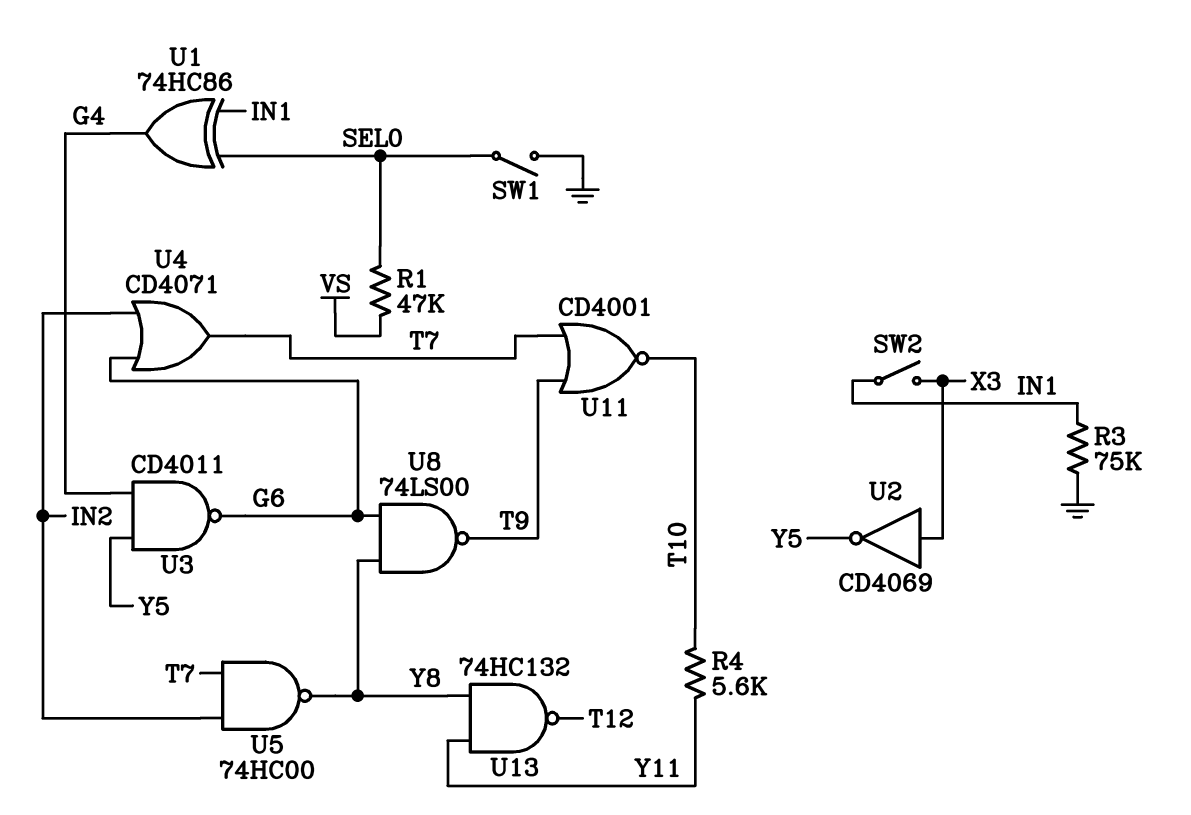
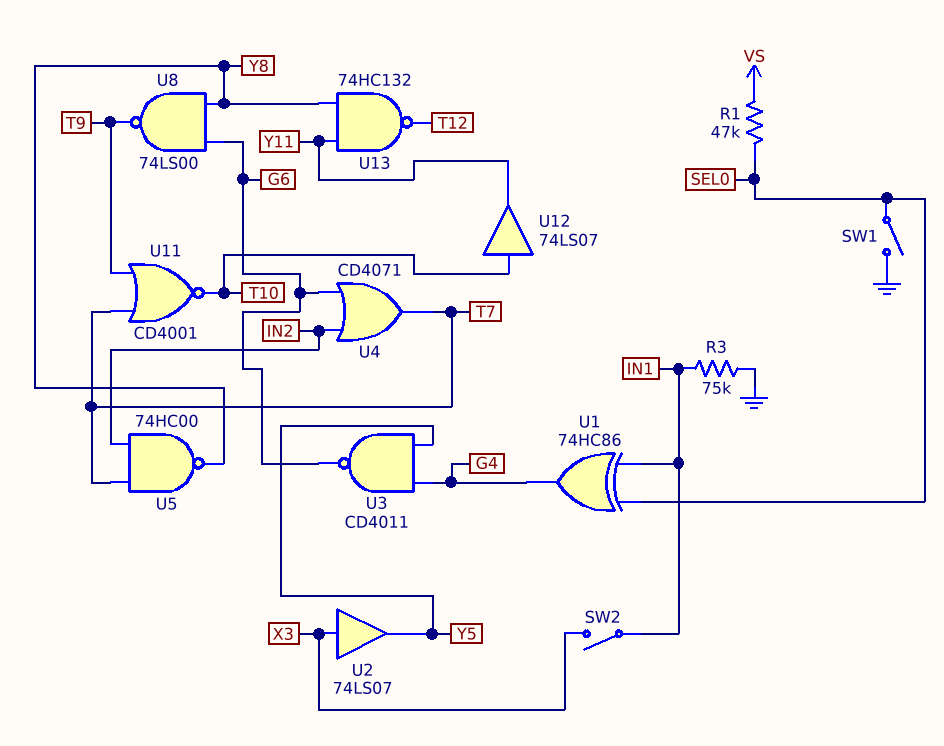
R4: 5.6k (T10, Y11) -> none
U2: NOT CD4069 (in X3, out Y5) -> buffer 74LS07 (in X3, out Y5)
U12: none -> buffer 74LS07 (in T10, out Y11)

